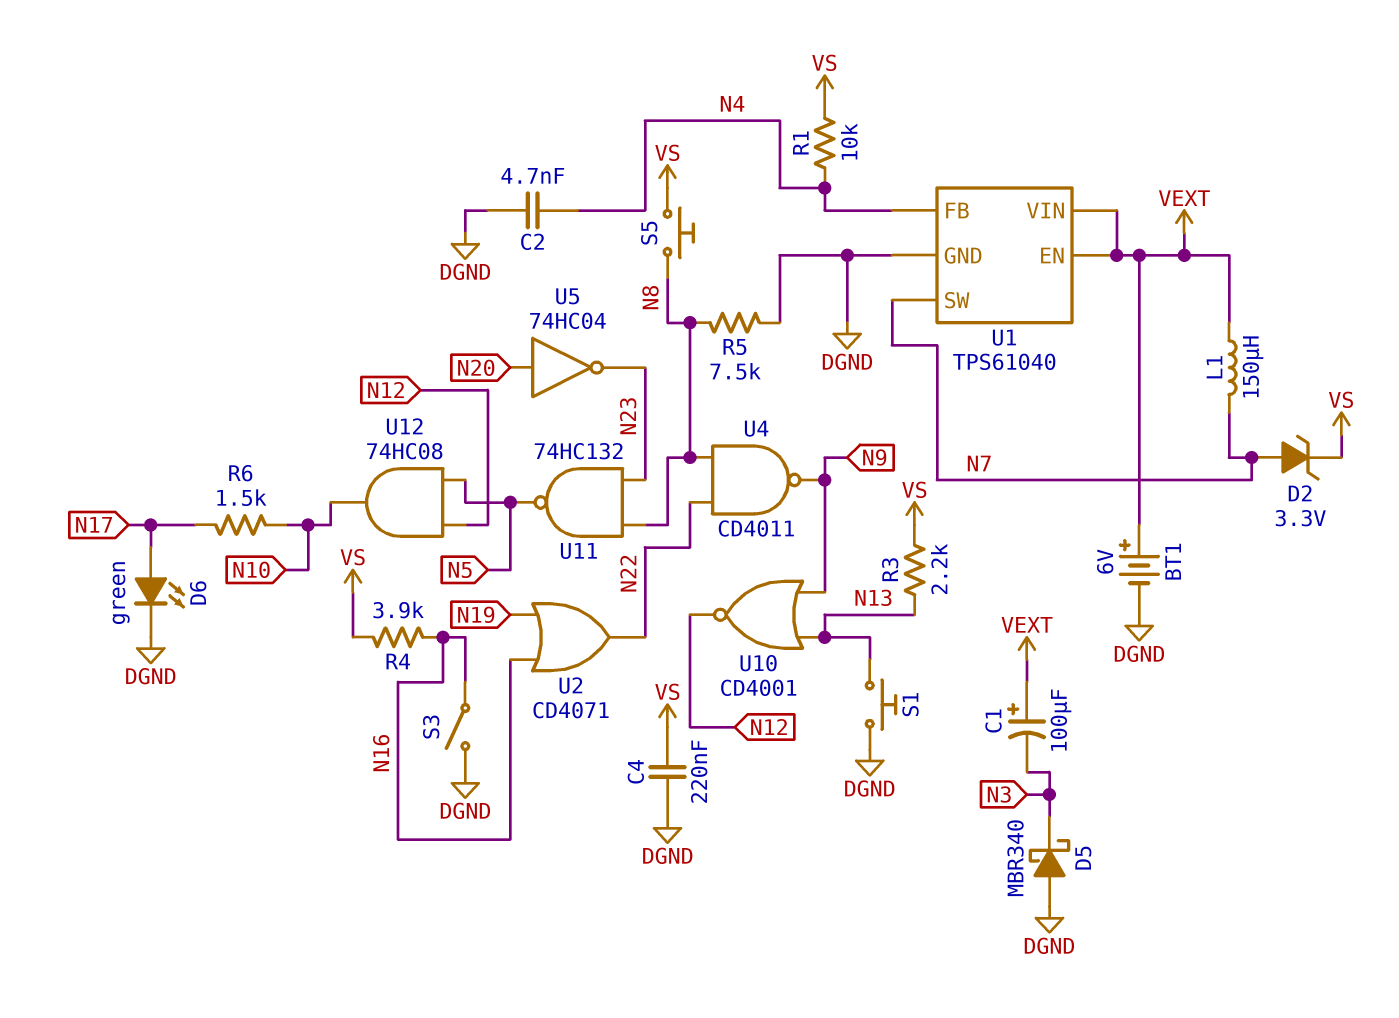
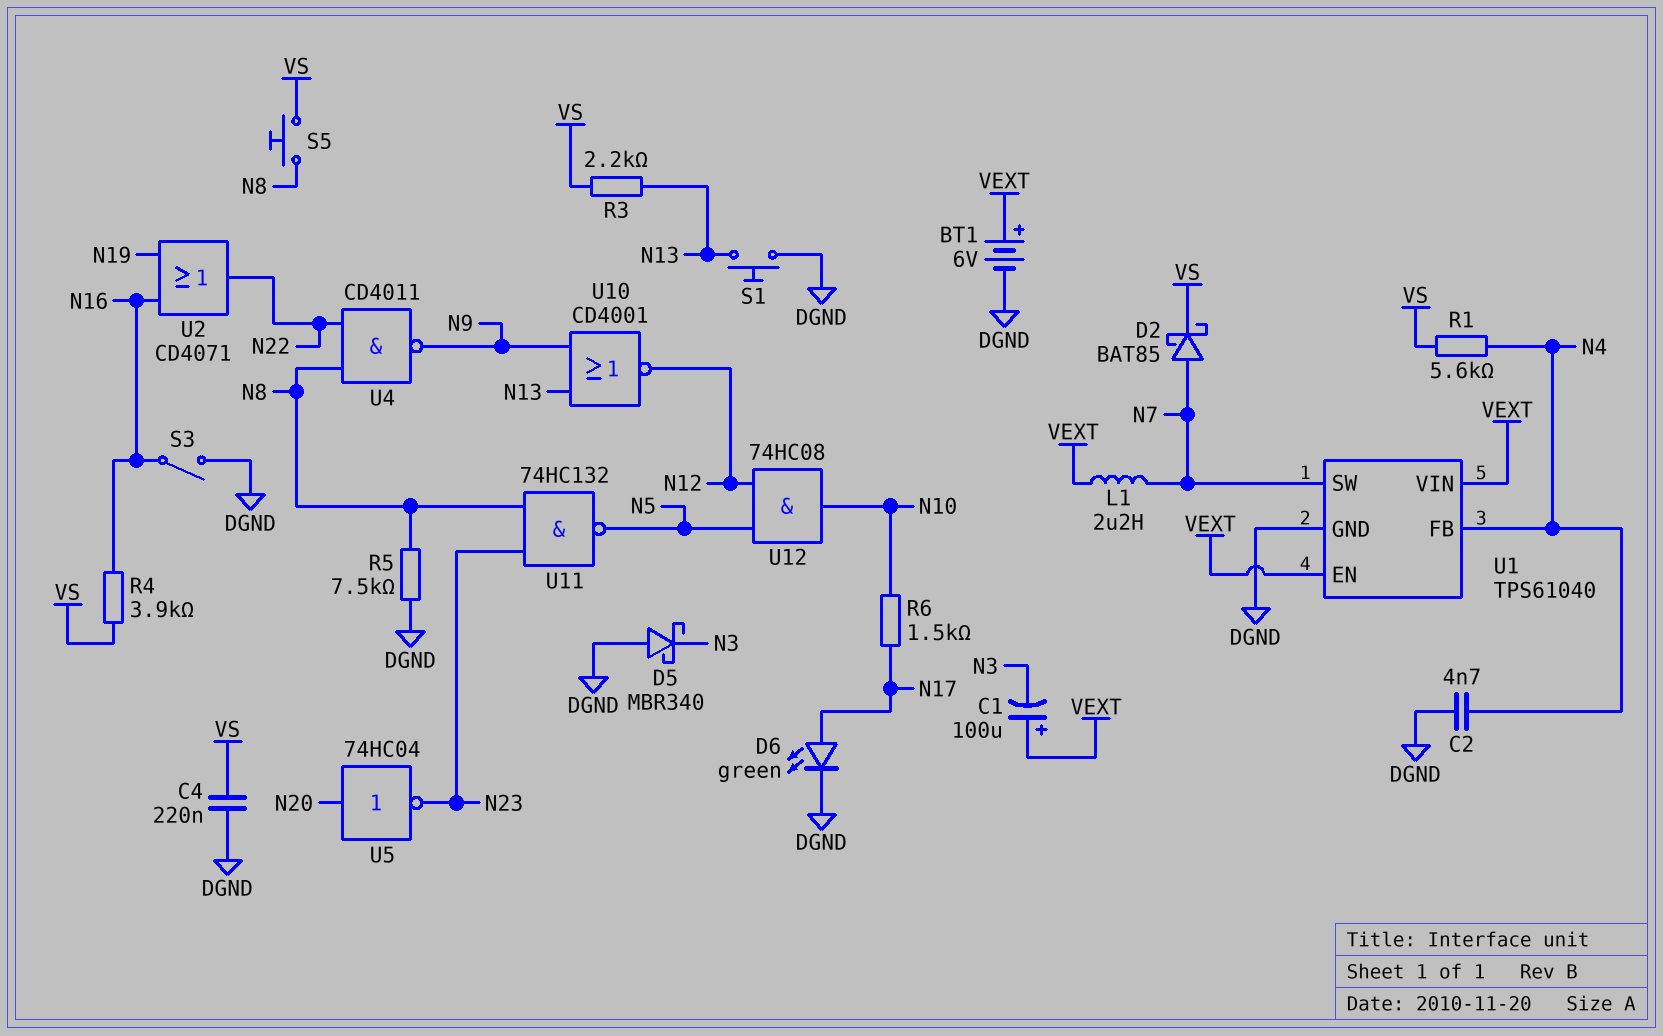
D2: zener 3.3V (A N7, K VS) -> schottky BAT85 (A N7, K VS)
L1: 150uH (N7, VEXT) -> 2.2uH (N7, VEXT)
R1: 10k (N4, VS) -> 5.6k (N4, VS)

